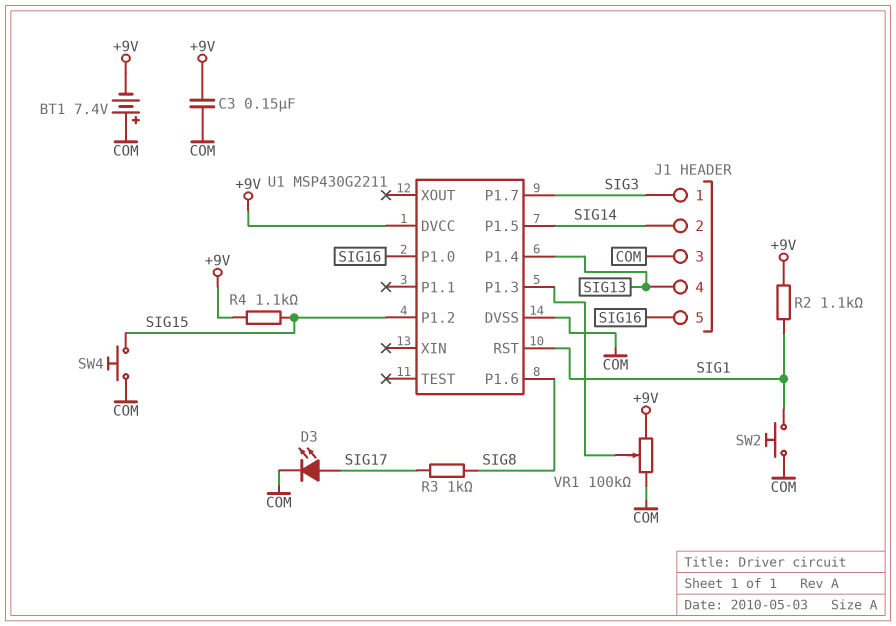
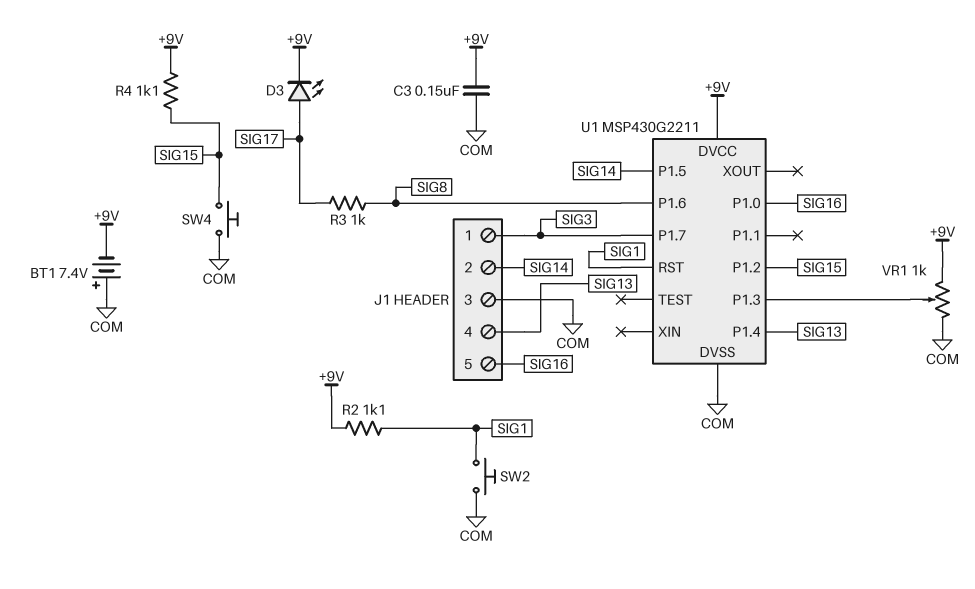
D3: LED (A SIG17, K COM) -> LED (A SIG17, K +9V)
VR1: 100k (+9V, COM, wiper U1/P1.3) -> 1k (+9V, COM, wiper U1/P1.3)

